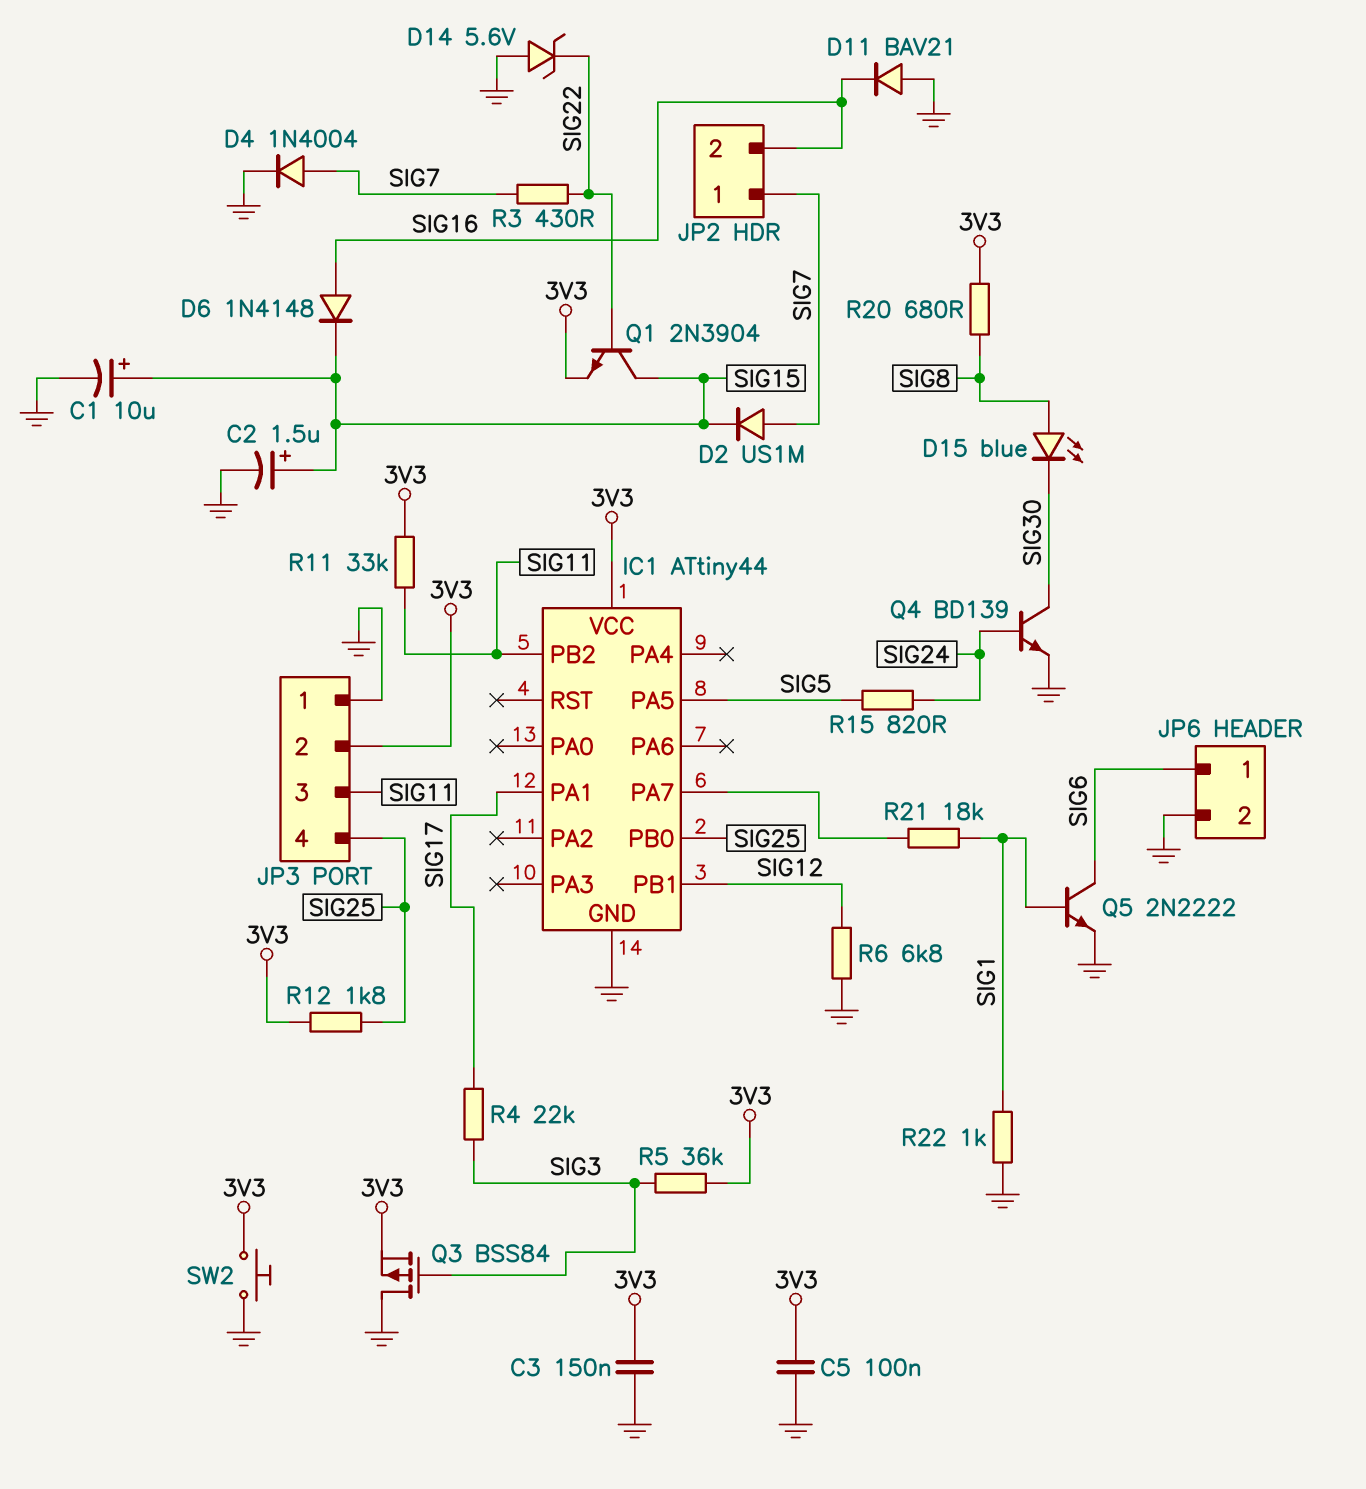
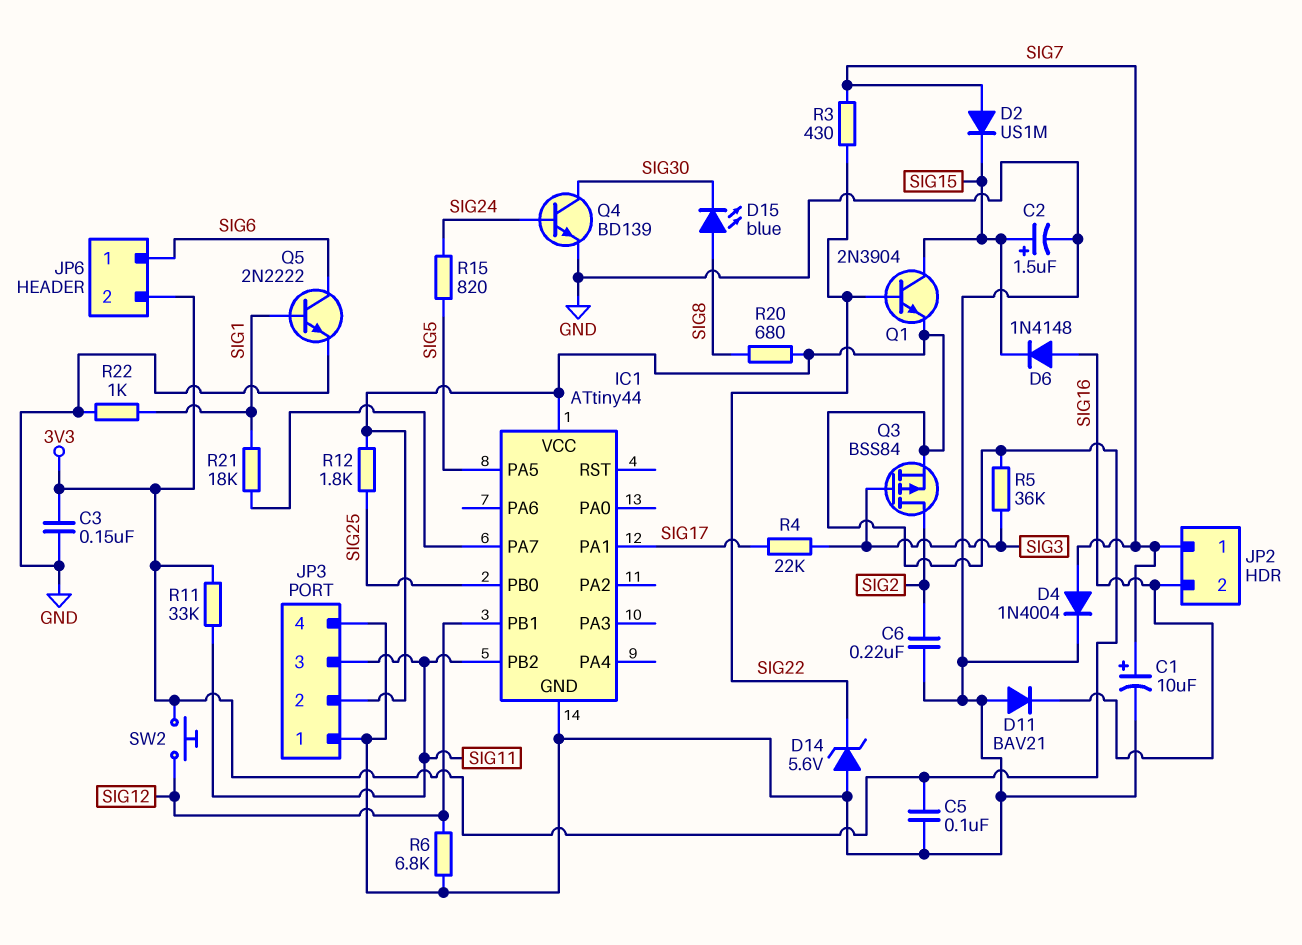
C1: 10uF (plus SIG15, minus GND) -> 10uF (plus SIG7, minus GND)
C6: none -> 220nF (GND, SIG2)
JP3 pin 4: SIG25 -> GND
JP6 pin 2: GND -> 3V3
Q3: PMOS BSS84 (G SIG3, D GND, S 3V3) -> PMOS BSS84 (G SIG3, D SIG2, S 3V3)
SW2: button (3V3, GND) -> button (3V3, SIG12)

